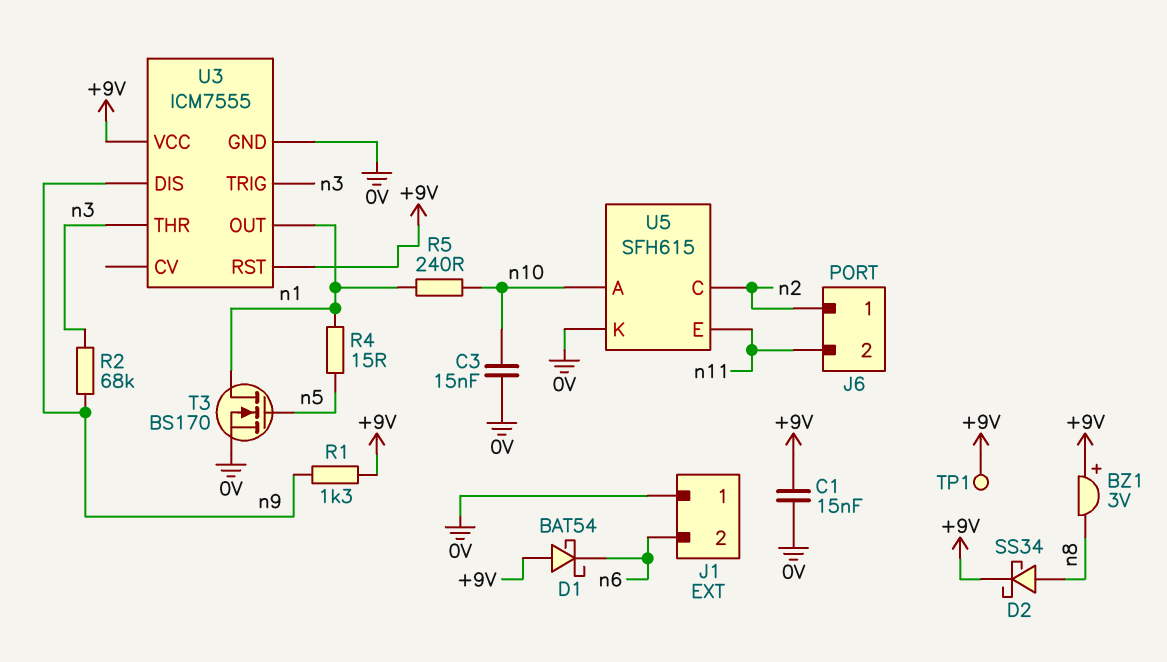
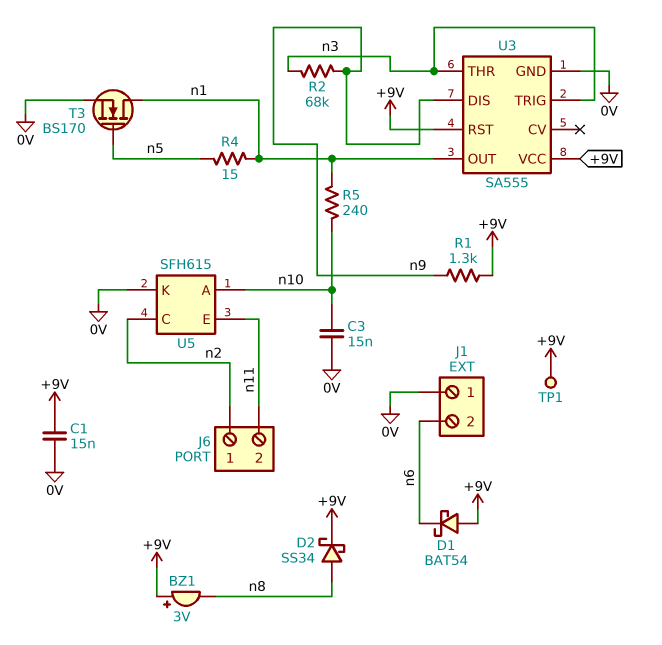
U3: ICM7555 -> SA555

